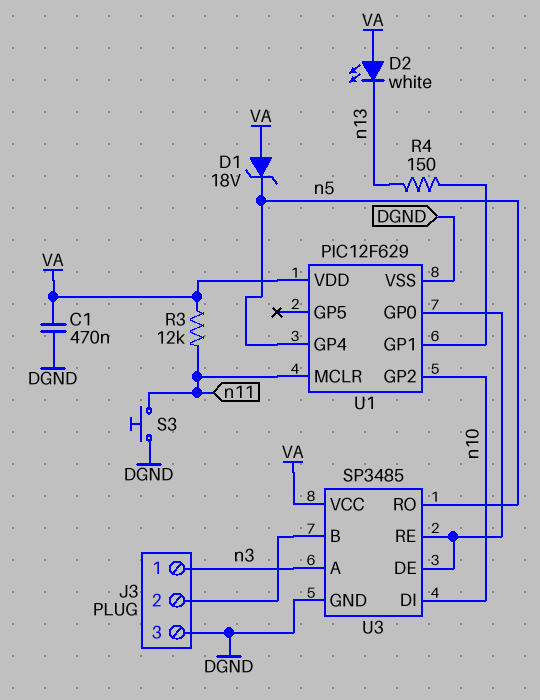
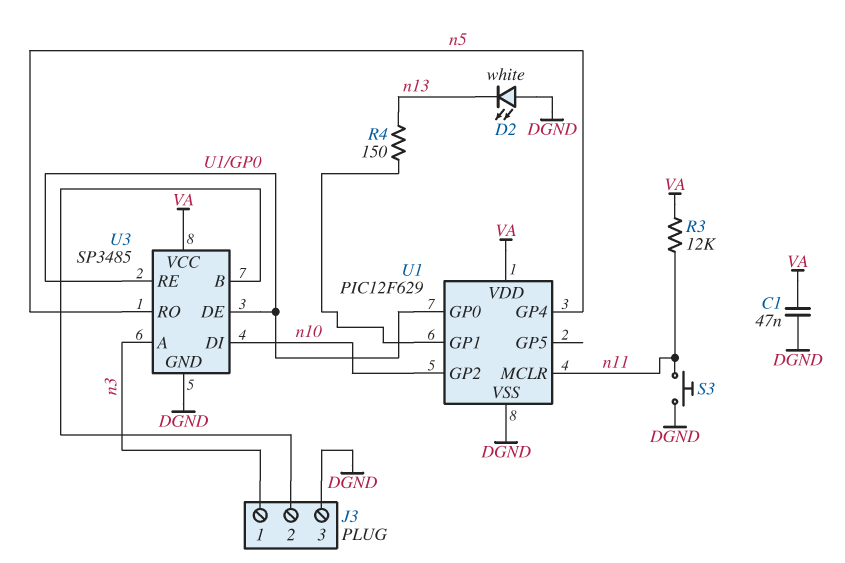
C1: 470nF (DGND, VA) -> 47nF (DGND, VA)
D1: zener 18V (A VA, K n5) -> none
D2: LED white (A VA, K n13) -> LED white (A DGND, K n13)

